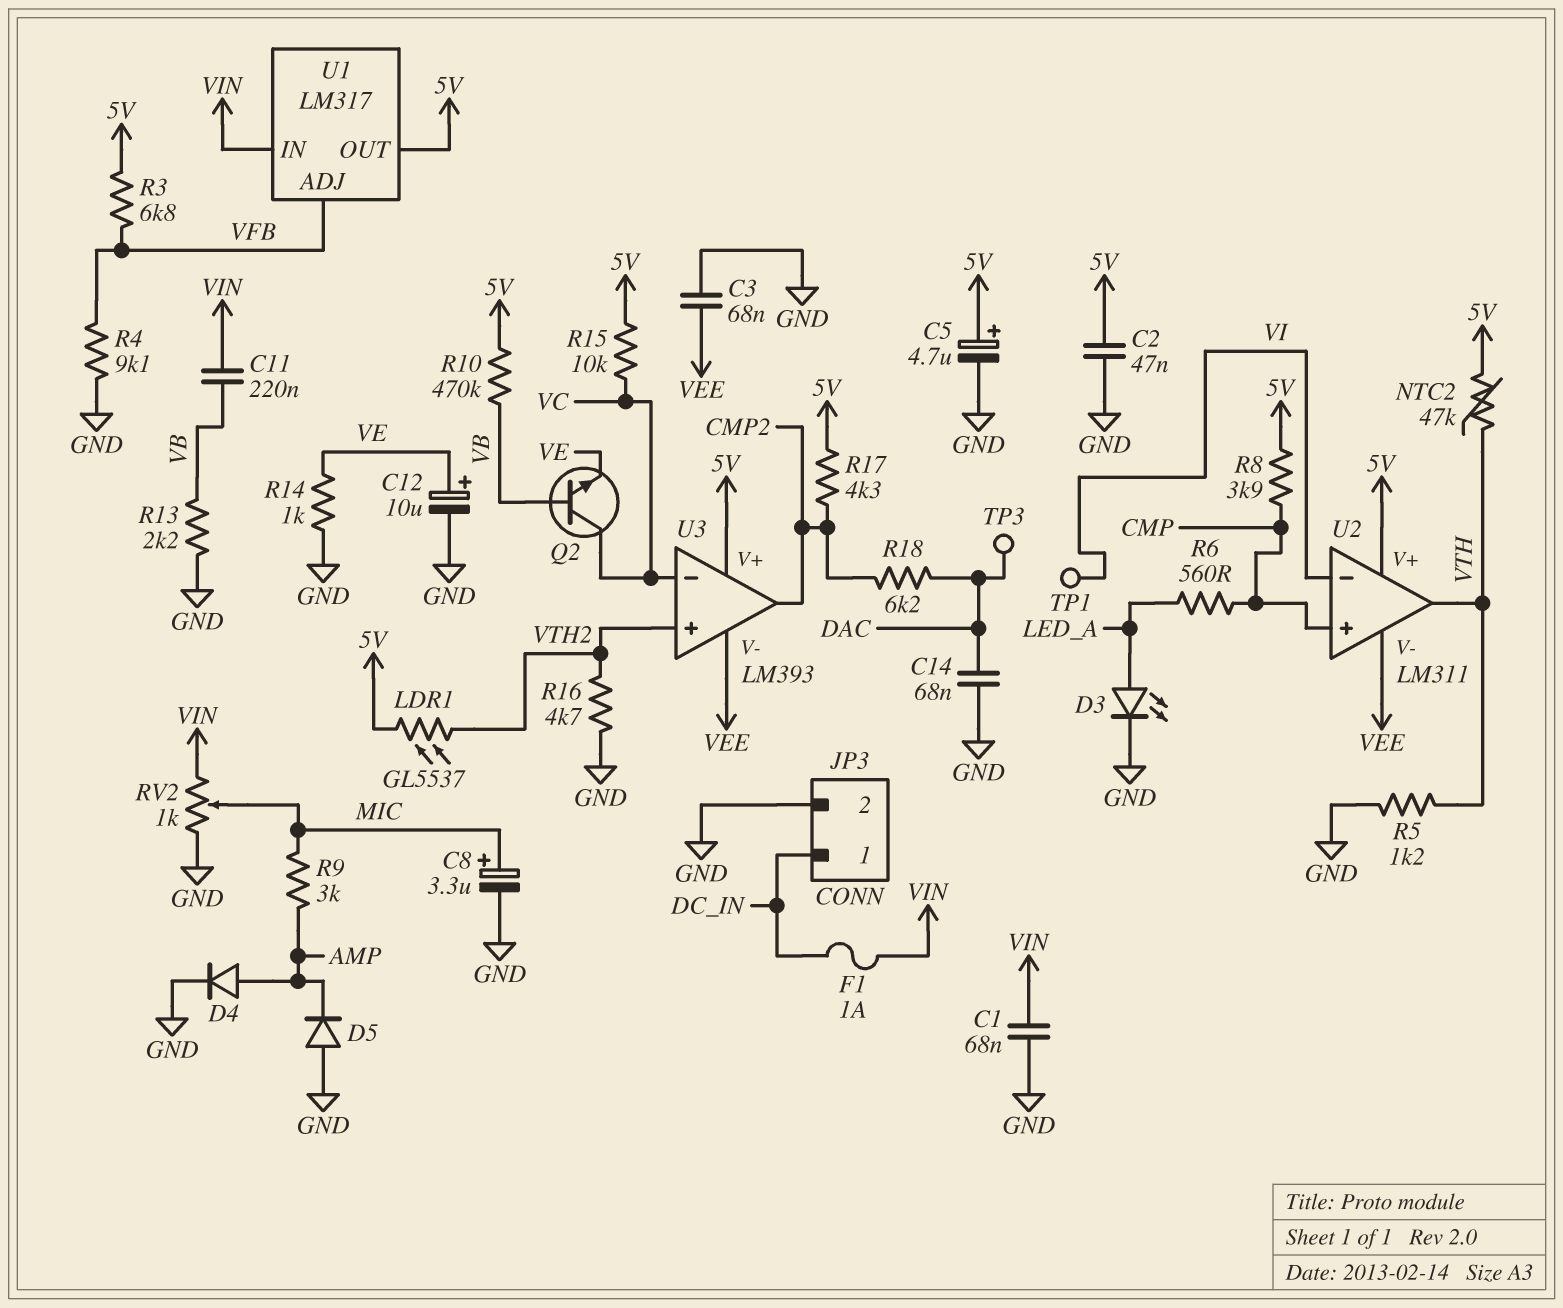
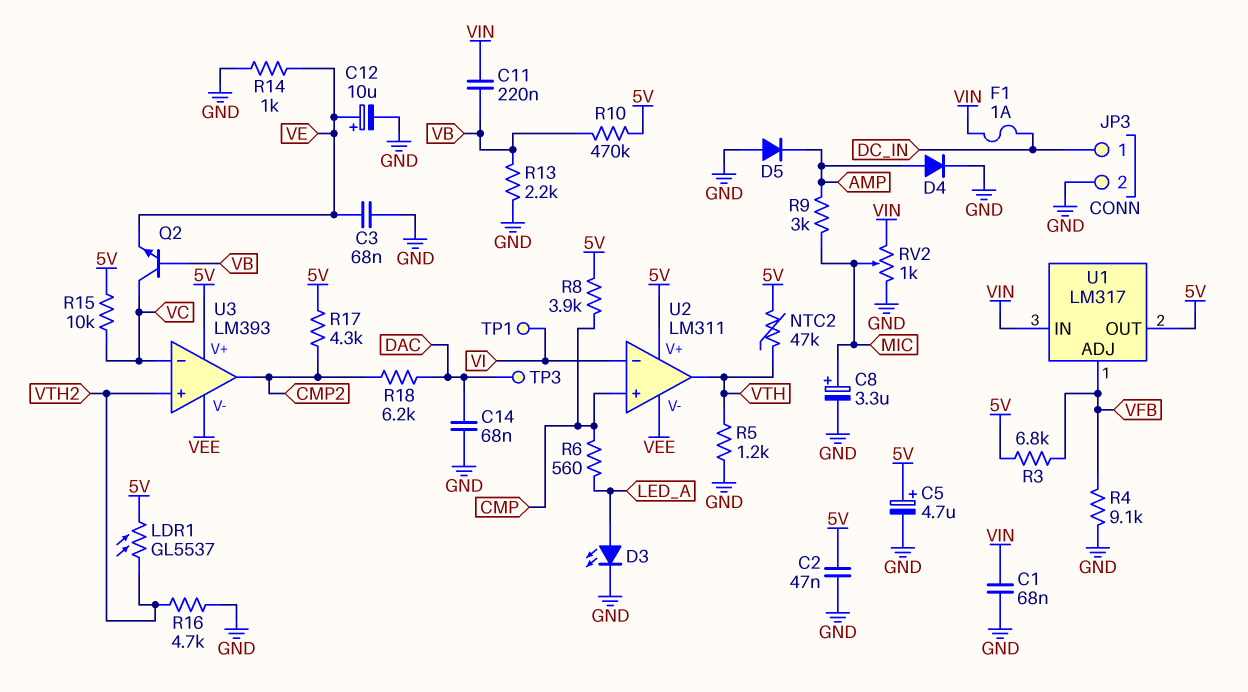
C3: 68nF (GND, VEE) -> 68nF (GND, VE)

